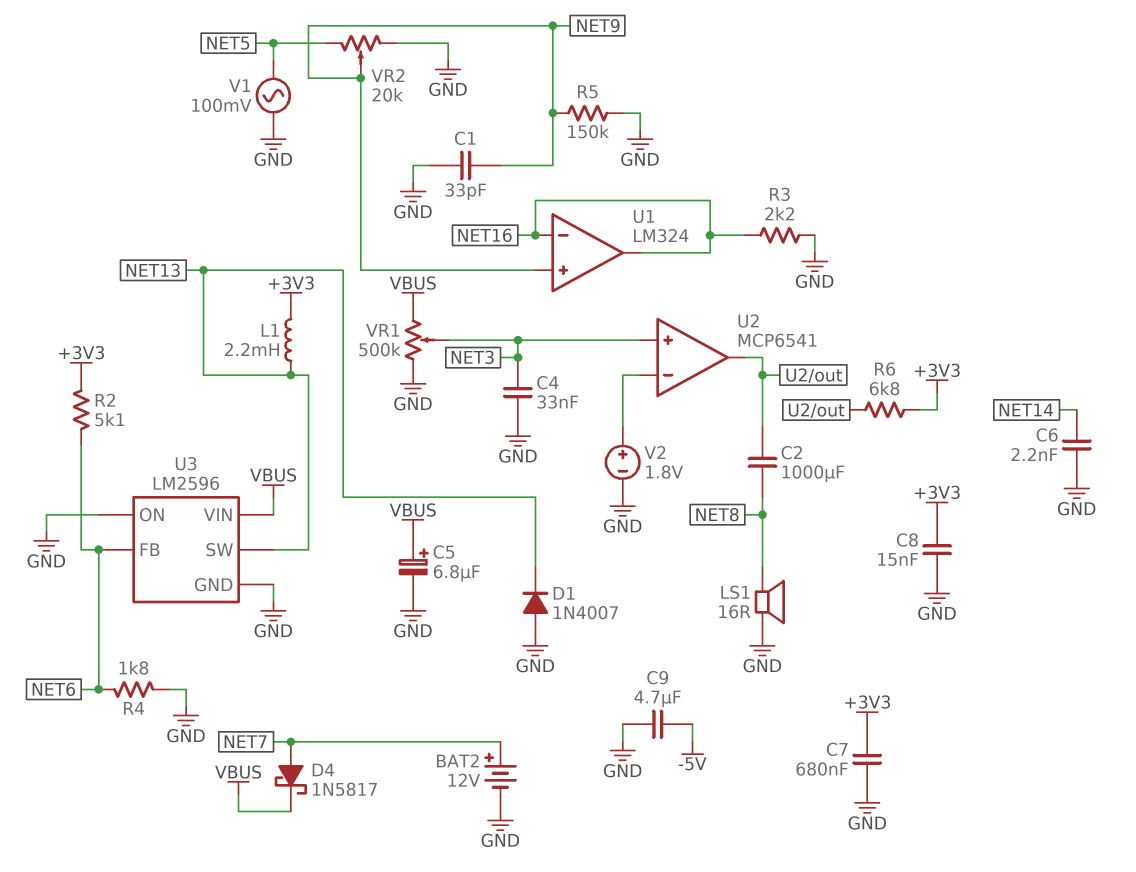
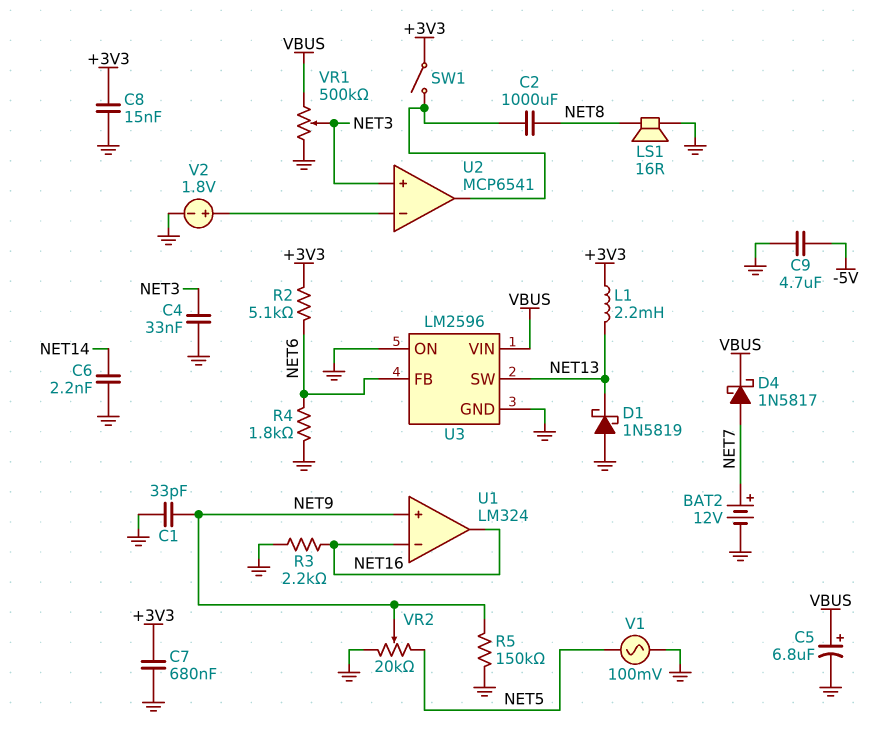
D1: diode 1N4007 (A GND, K NET13) -> schottky 1N5819 (A GND, K NET13)
R6: 6.8k (+3V3, U2/out) -> none
SW1: none -> switch (+3V3, U2/out)

